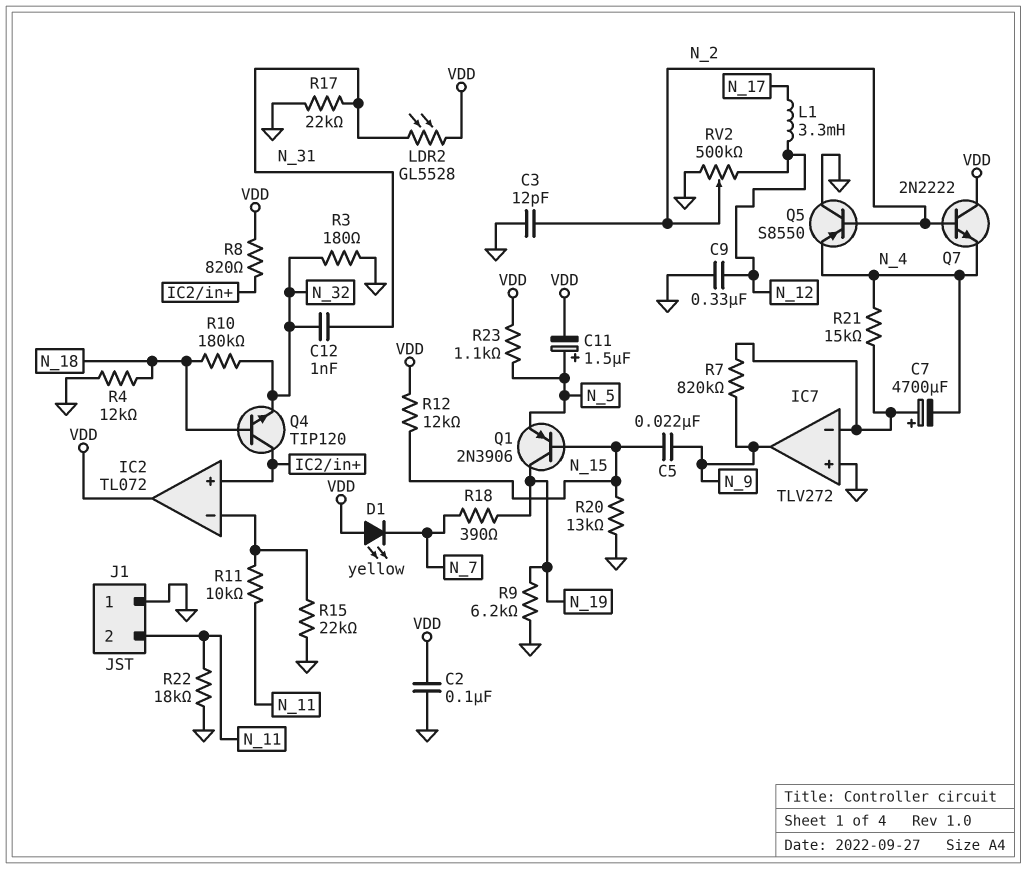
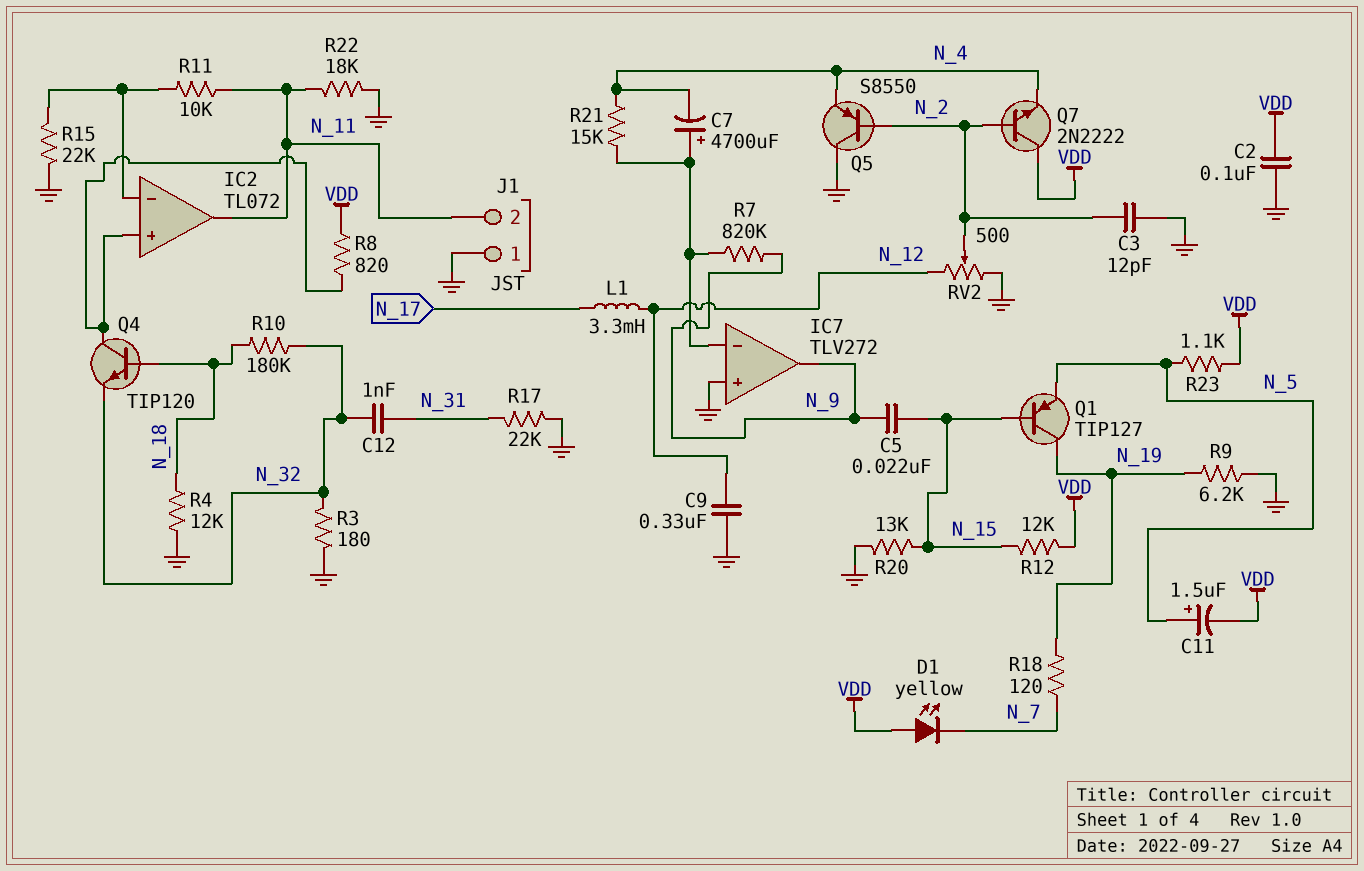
IC2 pin out: VDD -> N_11
LDR2: GL5528 (N_31, VDD) -> none
Q1: PNP 2N3906 (B N_15, C N_19, E N_5) -> PNP TIP127 (B N_15, C N_19, E N_5)
R18: 390 (N_7, N_19) -> 120 (N_7, N_19)
RV2: 500k (GND, N_12, wiper N_2) -> 500 (GND, N_12, wiper N_2)

